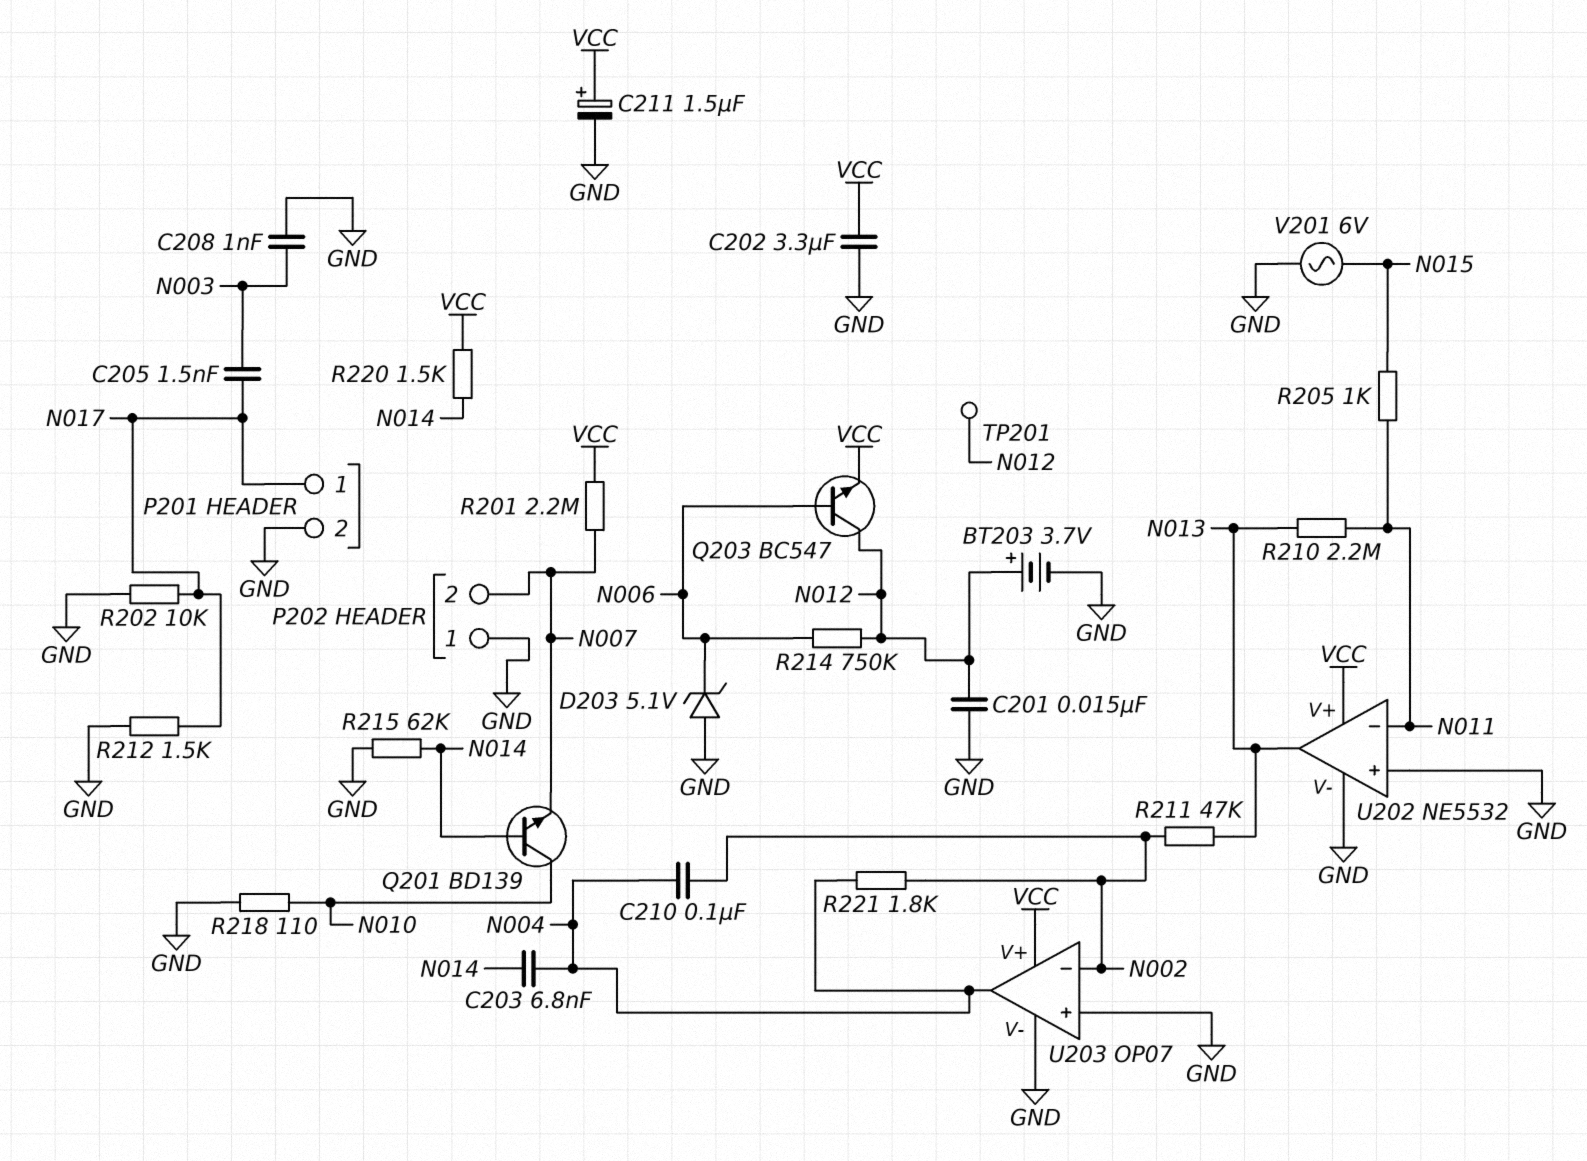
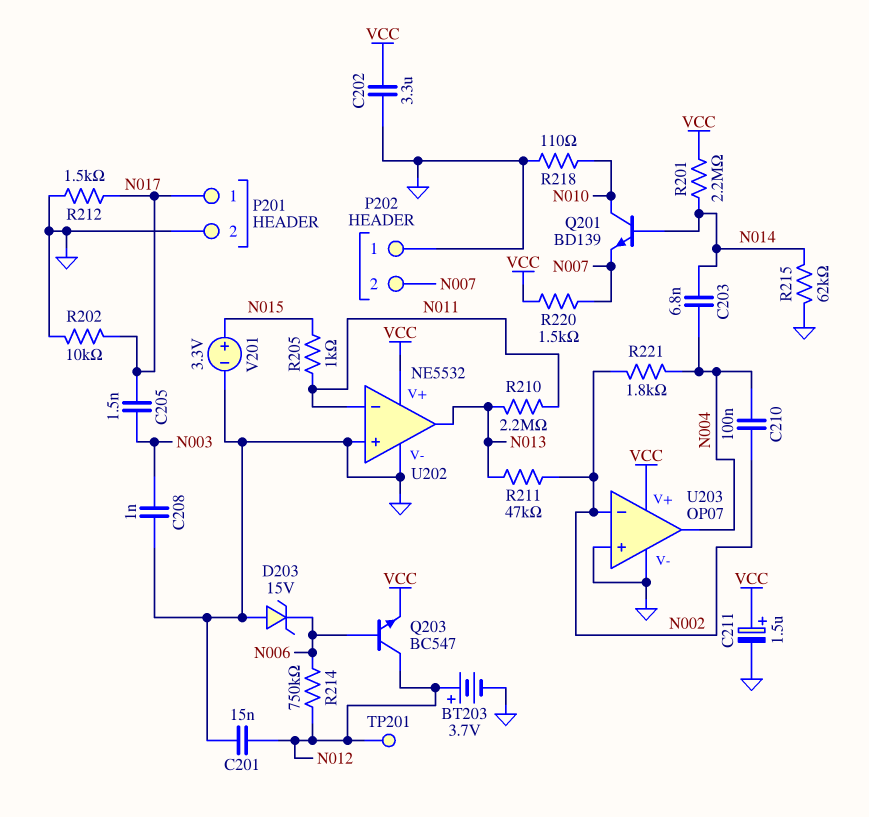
D203: zener 5.1V (A GND, K N006) -> zener 15V (A GND, K N006)
R201: 2.2M (N007, VCC) -> 2.2M (N014, VCC)
R220: 1.5k (N014, VCC) -> 1.5k (N007, VCC)
V201: AC 6V (GND, N015) -> 3.3V (plus N015, minus GND)

